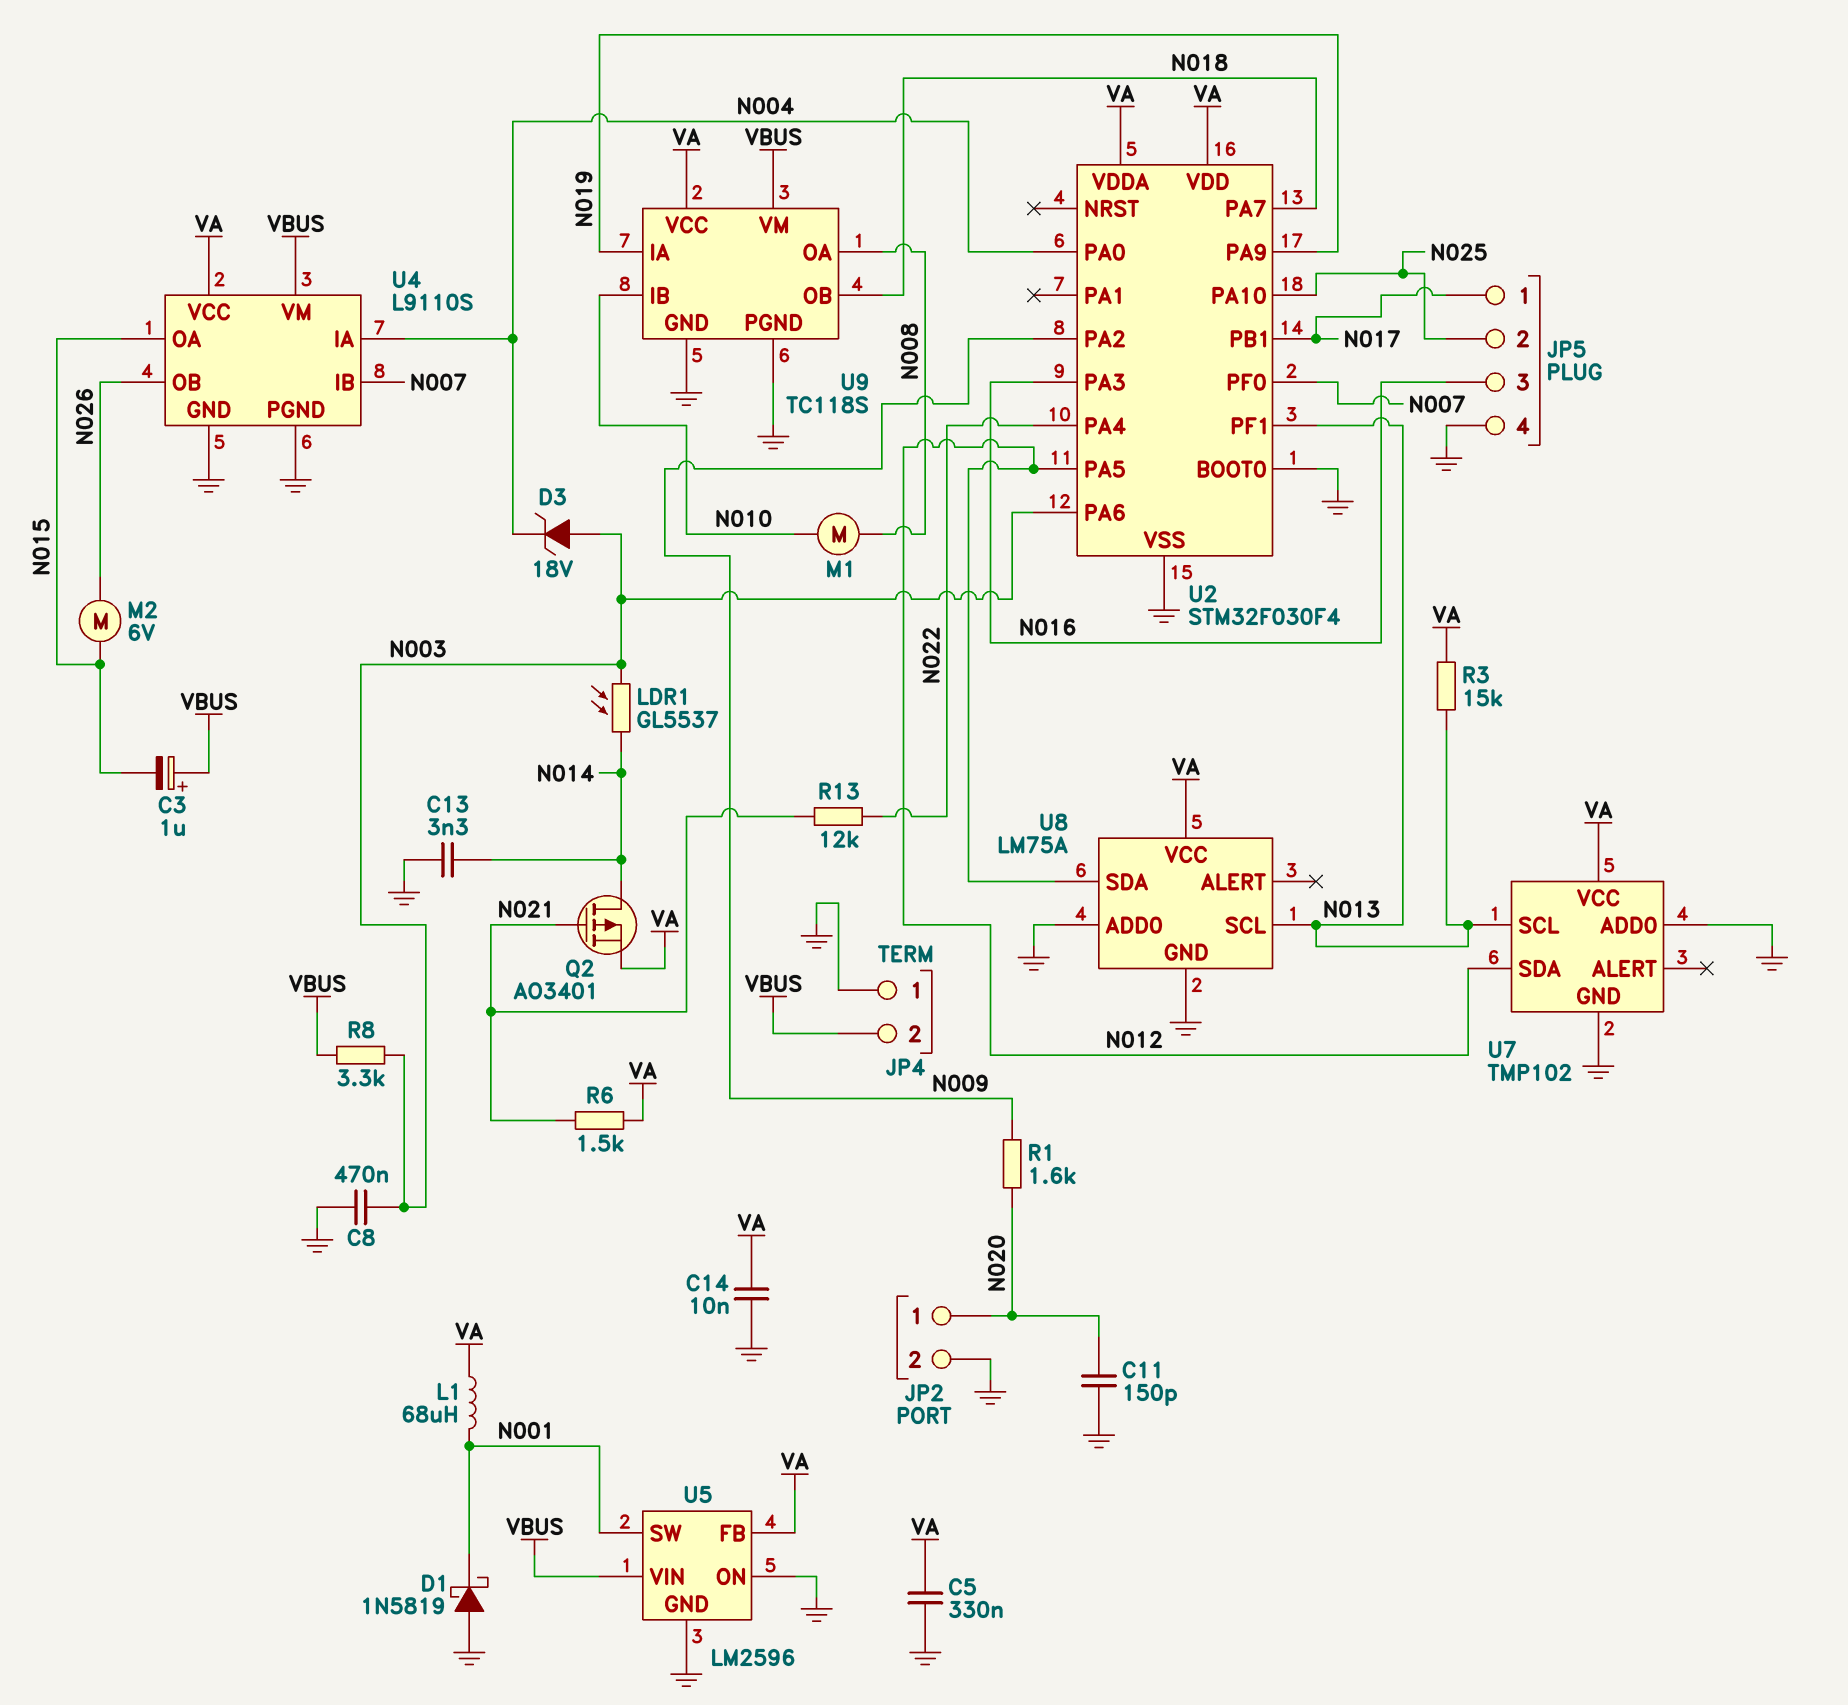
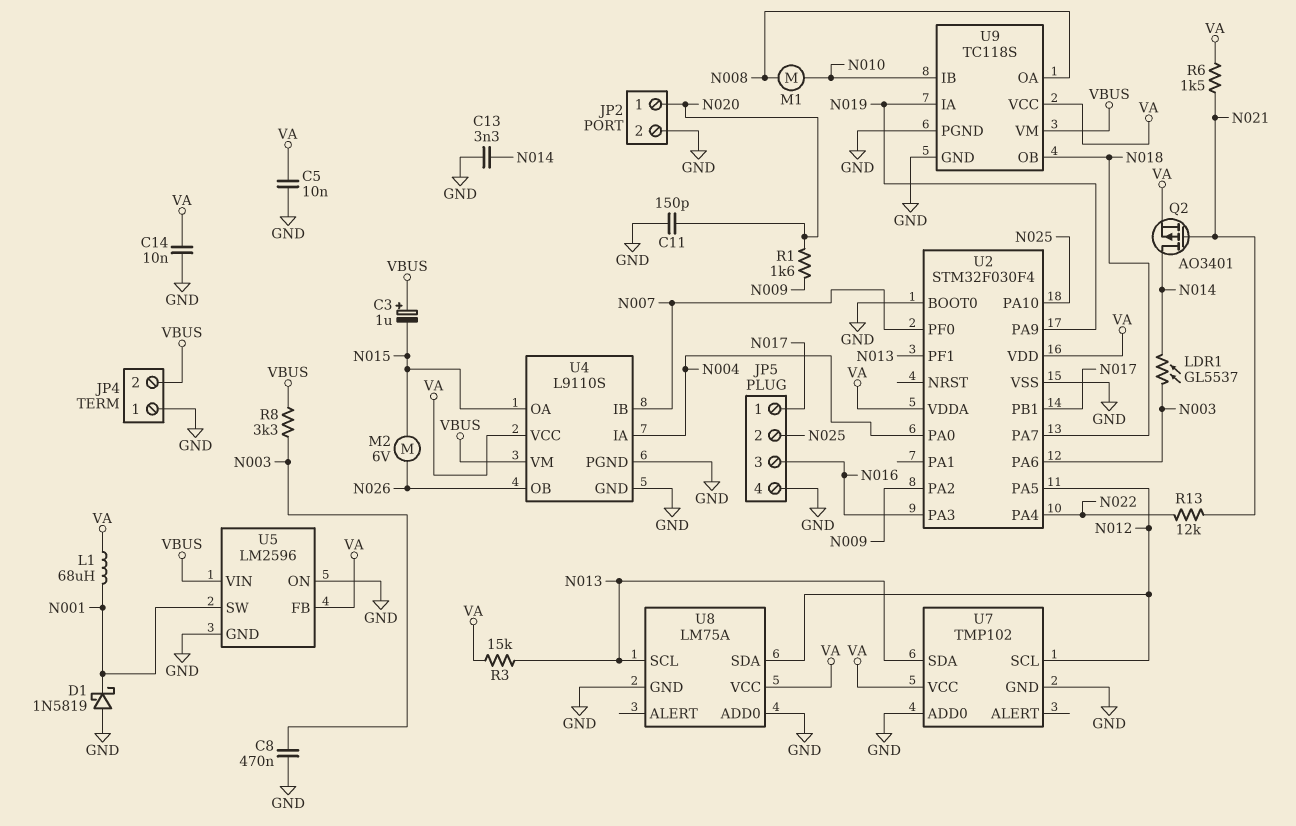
C5: 330nF (GND, VA) -> 10nF (GND, VA)
D3: zener 18V (A N003, K N004) -> none
U7 pin SCL: N013 -> N012
U7 pin SDA: N012 -> N013

